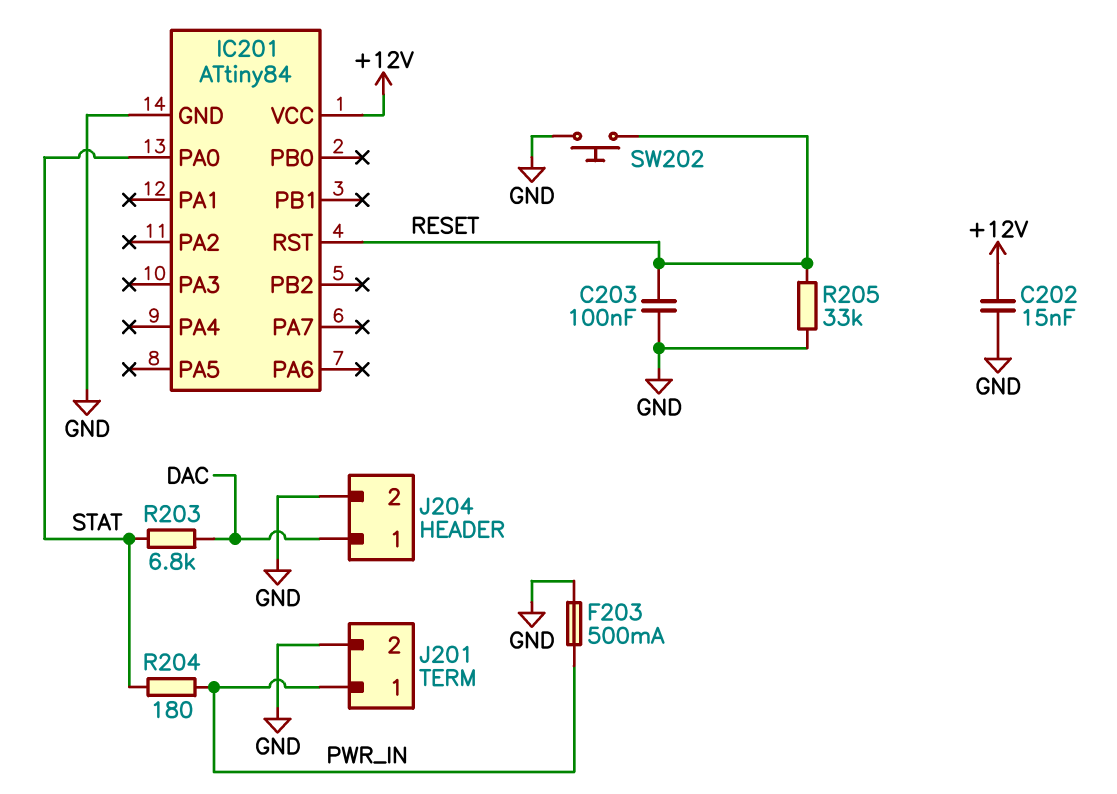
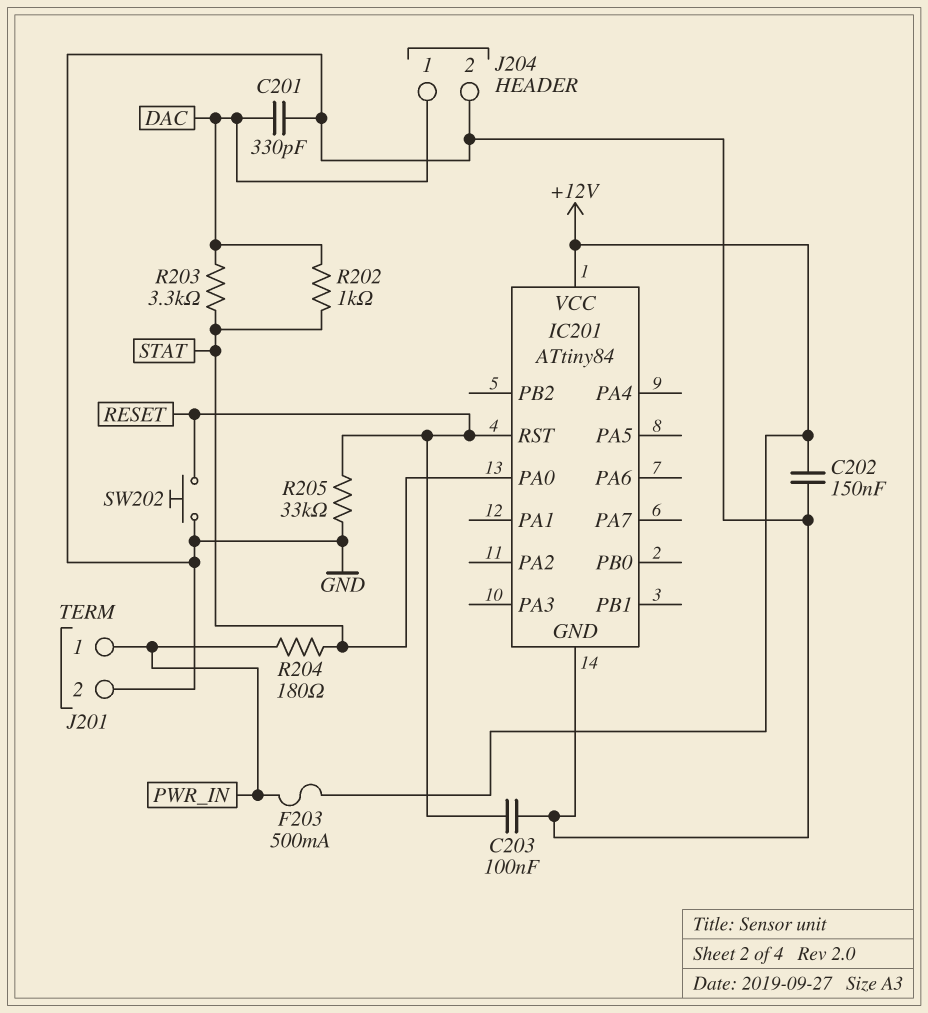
C201: none -> 330pF (DAC, GND)
C202: 15nF (+12V, GND) -> 150nF (+12V, GND)
F203: 500mA (GND, PWR_IN) -> 500mA (+12V, PWR_IN)
R202: none -> 1k (DAC, STAT)
R203: 6.8k (DAC, STAT) -> 3.3k (DAC, STAT)

